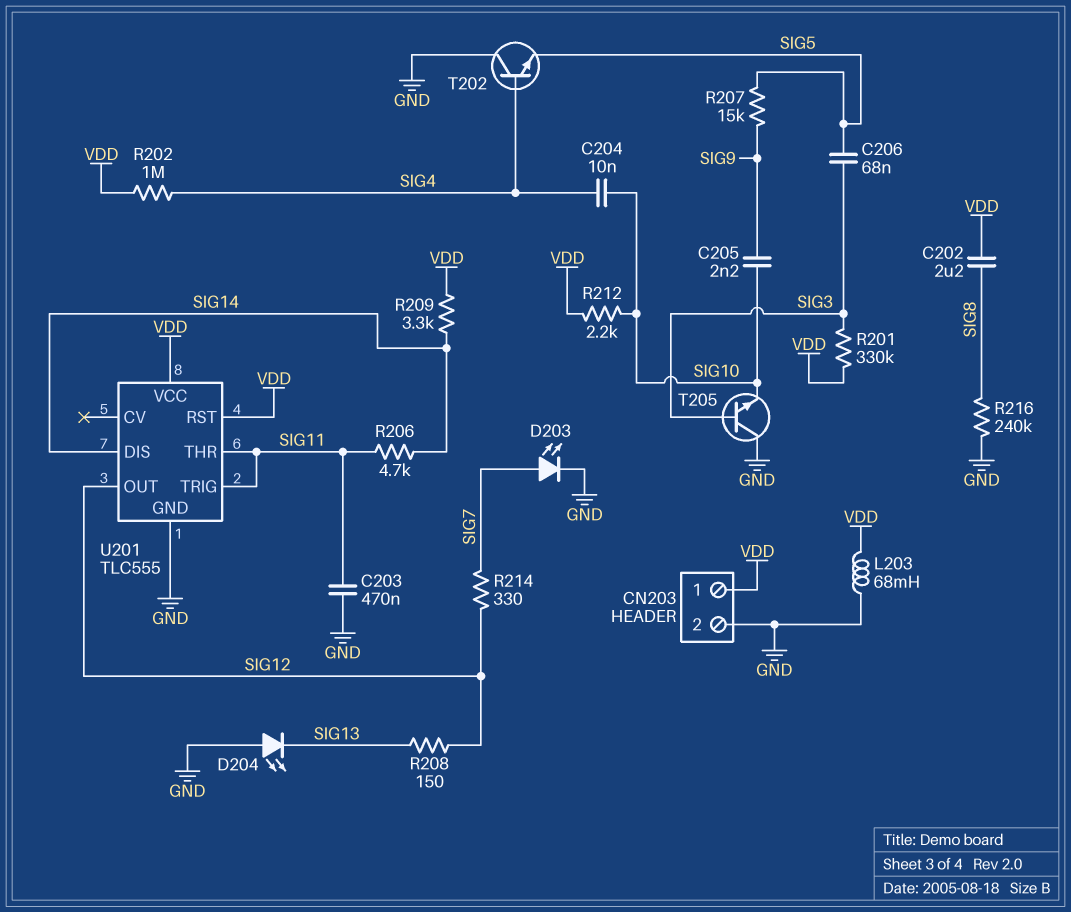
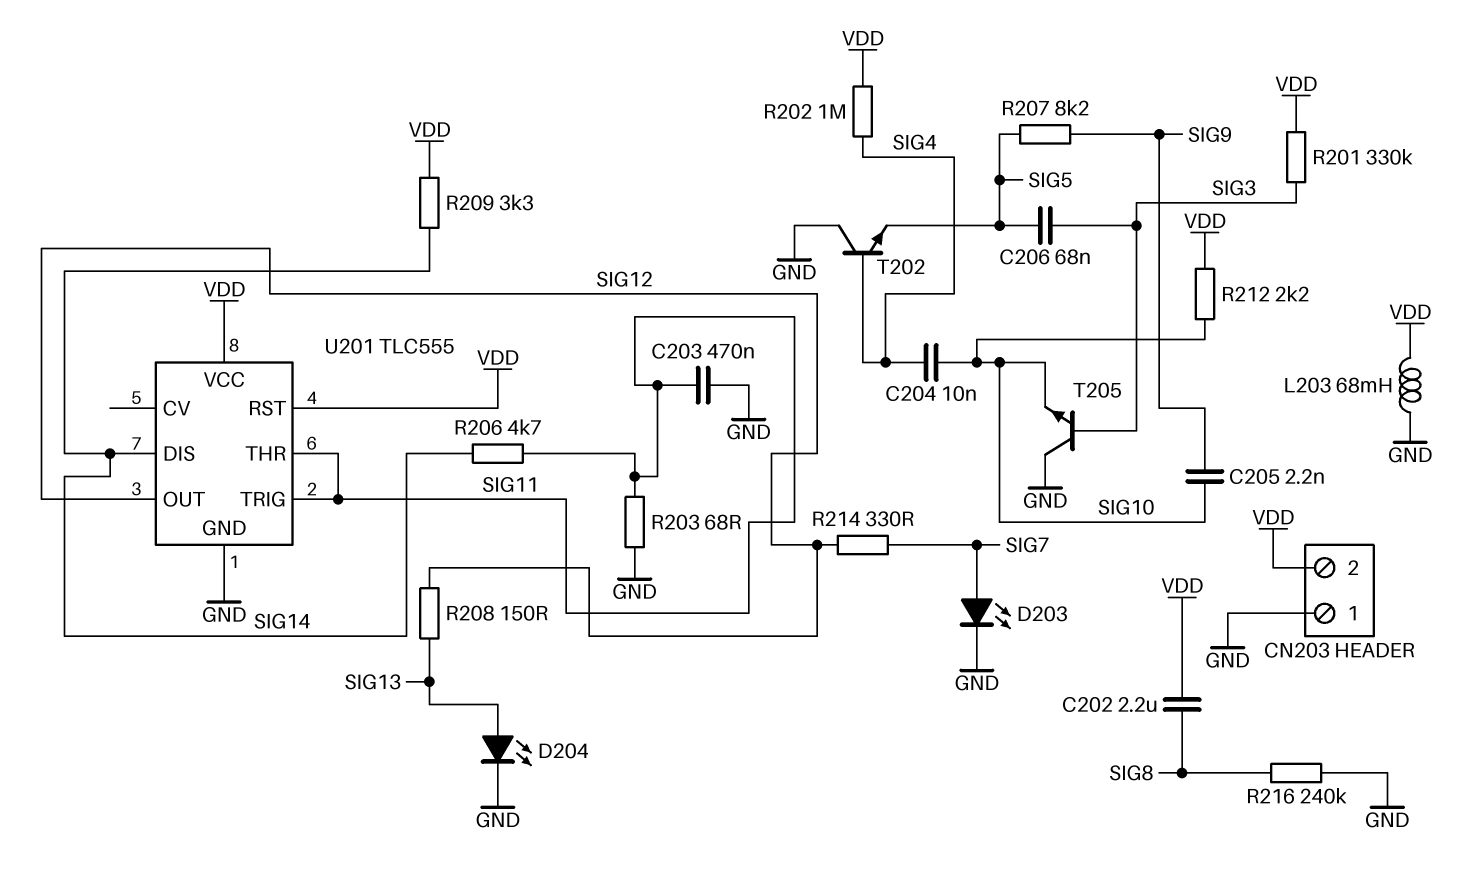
CN203 pin 1: VDD -> GND
CN203 pin 2: GND -> VDD
D204: LED (A GND, K SIG13) -> LED (A SIG13, K GND)
R203: none -> 68 (GND, SIG11)
R207: 15k (SIG5, SIG9) -> 8.2k (SIG5, SIG9)

